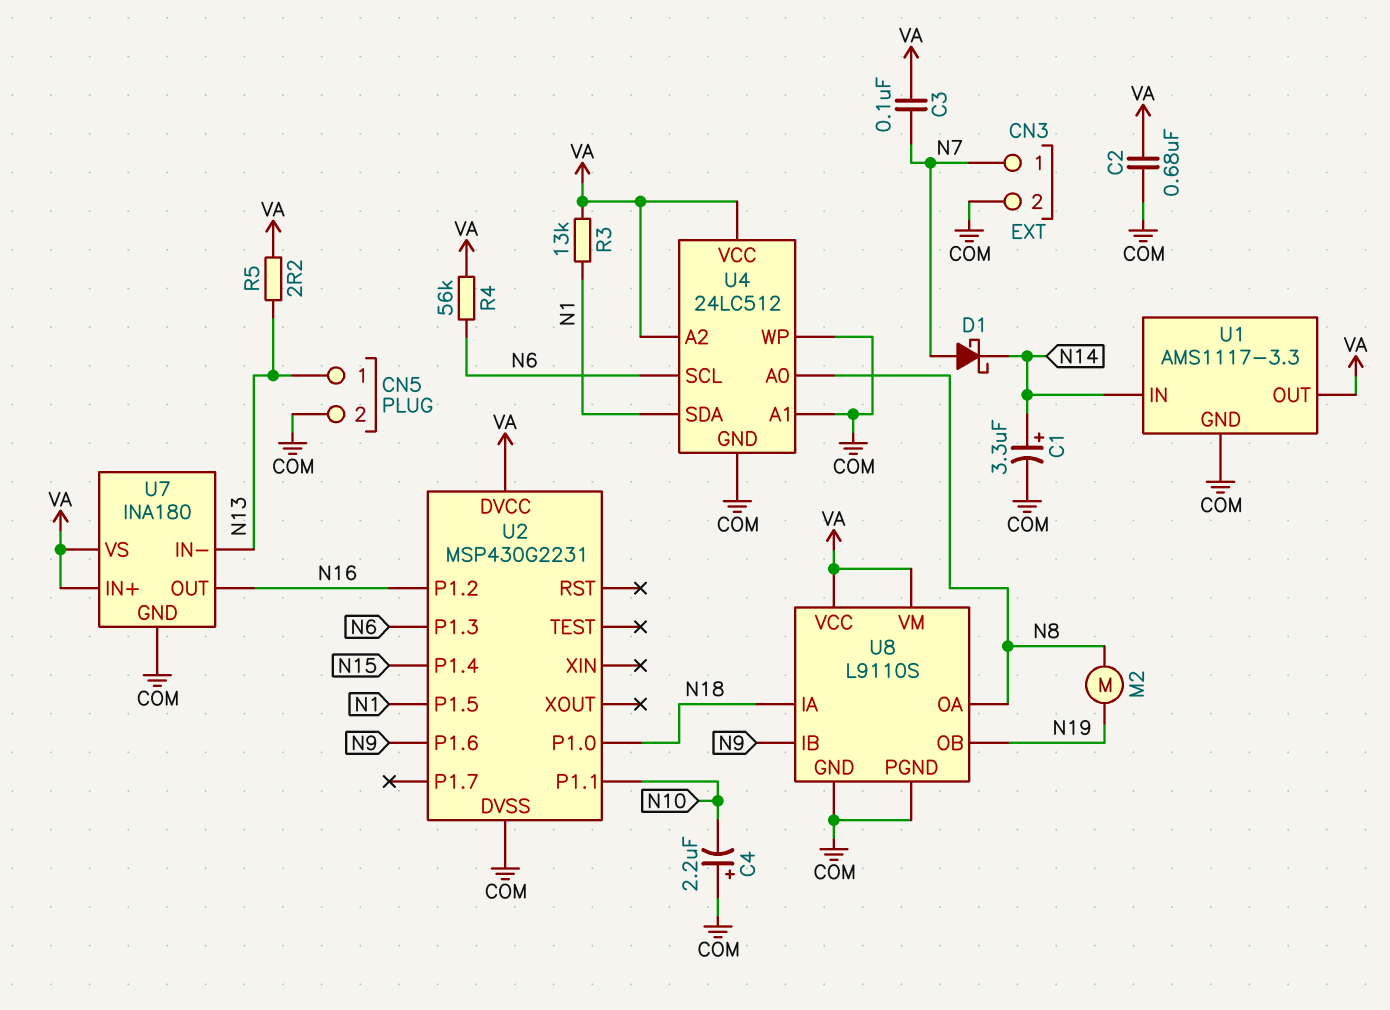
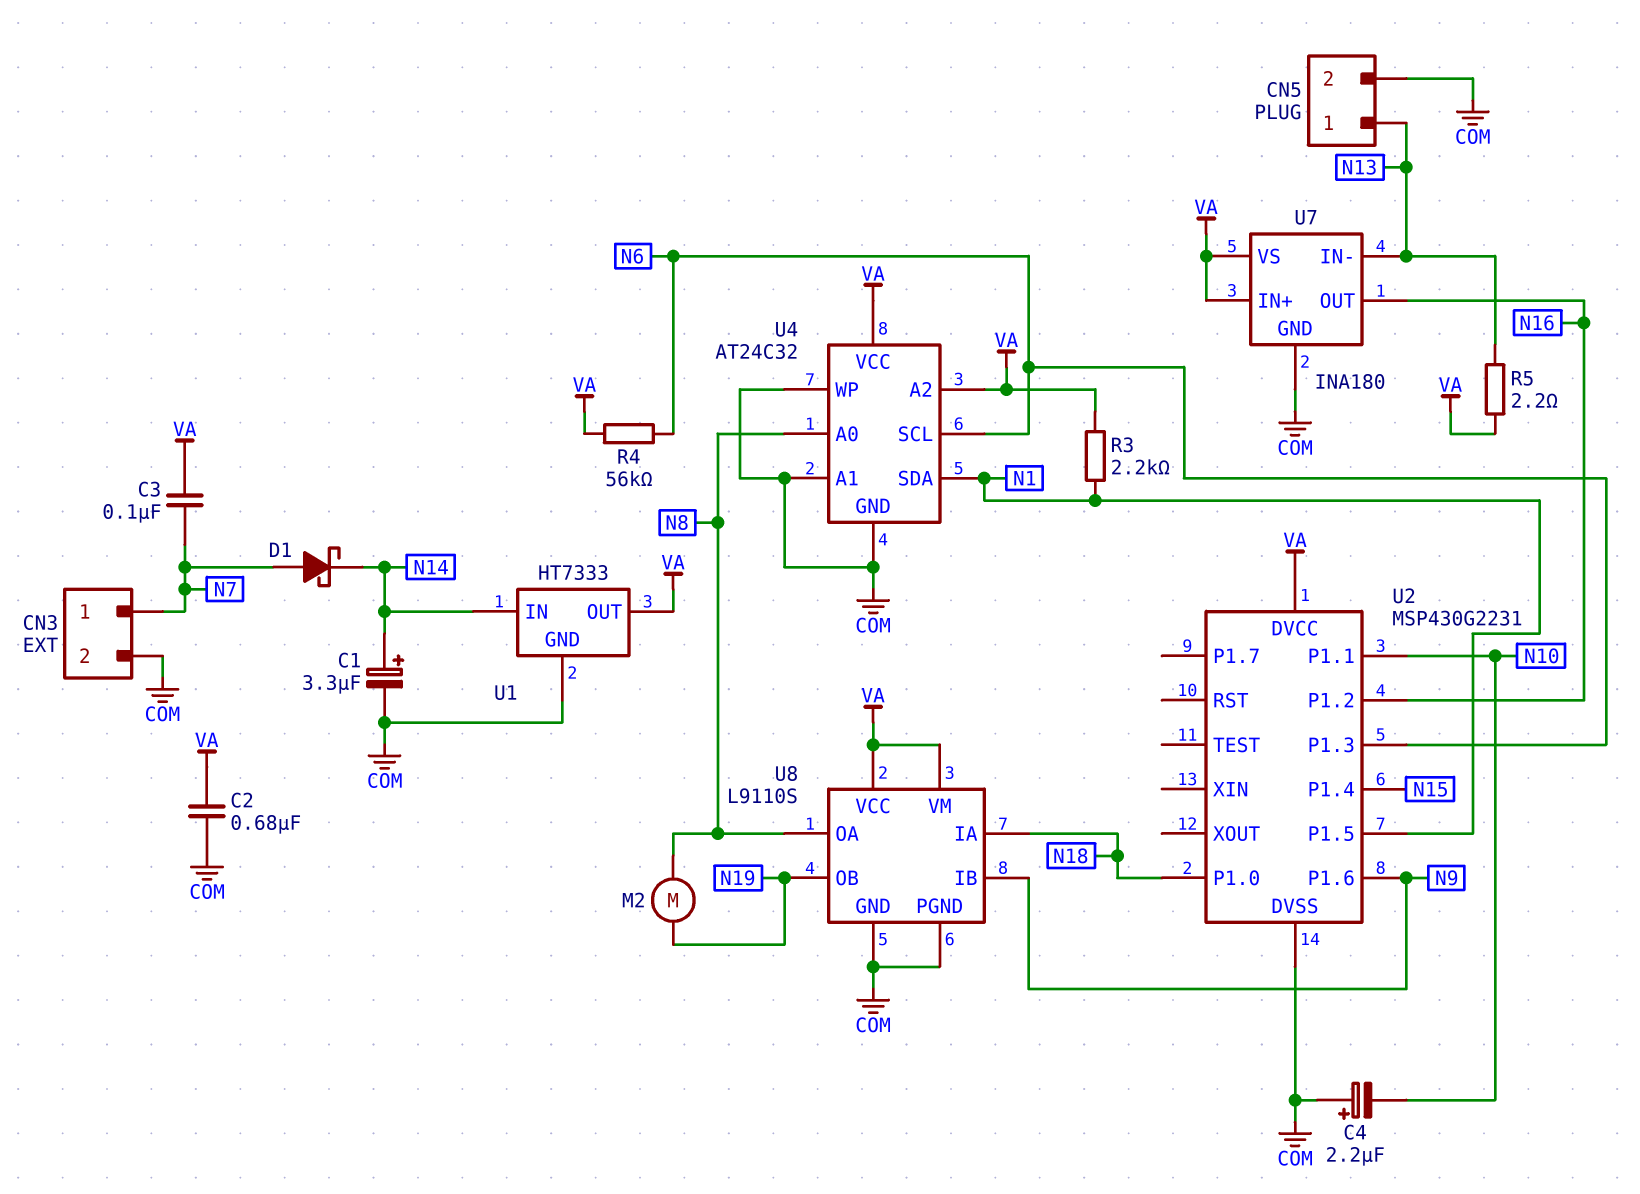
R3: 13k (N1, VA) -> 2.2k (N1, VA)
U1: AMS1117-3.3 -> HT7333
U4: 24LC512 -> AT24C32

